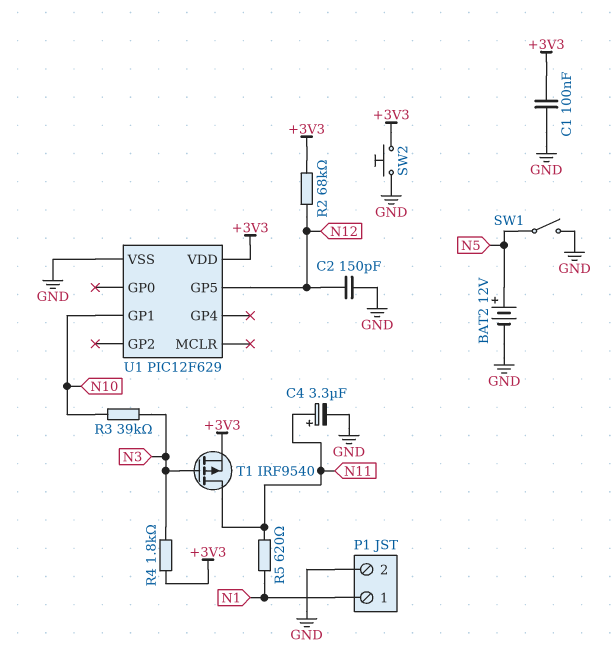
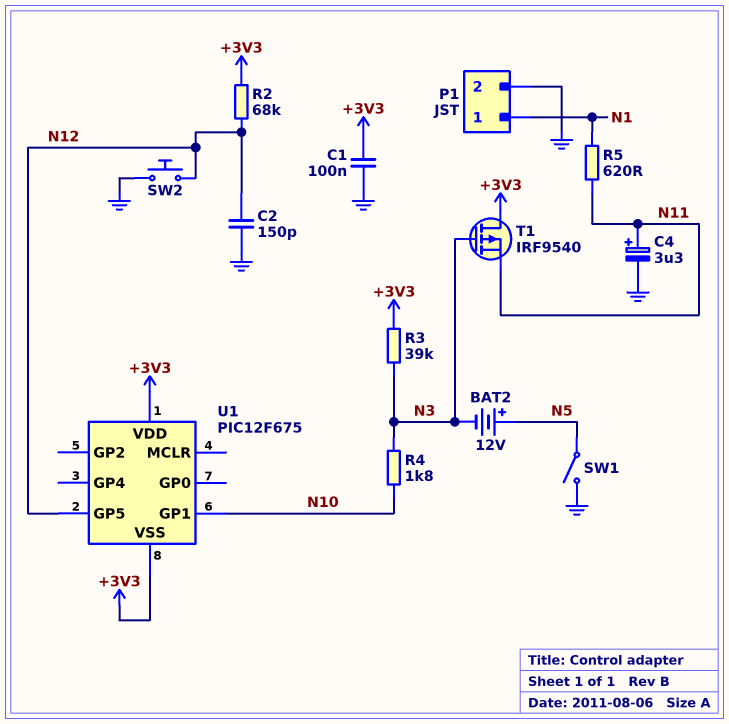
BAT2: 12V (plus N5, minus GND) -> 12V (plus N5, minus N3)
R3: 39k (N3, N10) -> 39k (+3V3, N3)
R4: 1.8k (+3V3, N3) -> 1.8k (N3, N10)
SW2: button (+3V3, GND) -> button (GND, N12)
T1: PMOS IRF9540 (G N3, D N11, S +3V3) -> PMOS IRF9540 (G N3, D +3V3, S N11)
U1: PIC12F629 -> PIC12F675
U1 pin VSS: GND -> +3V3

